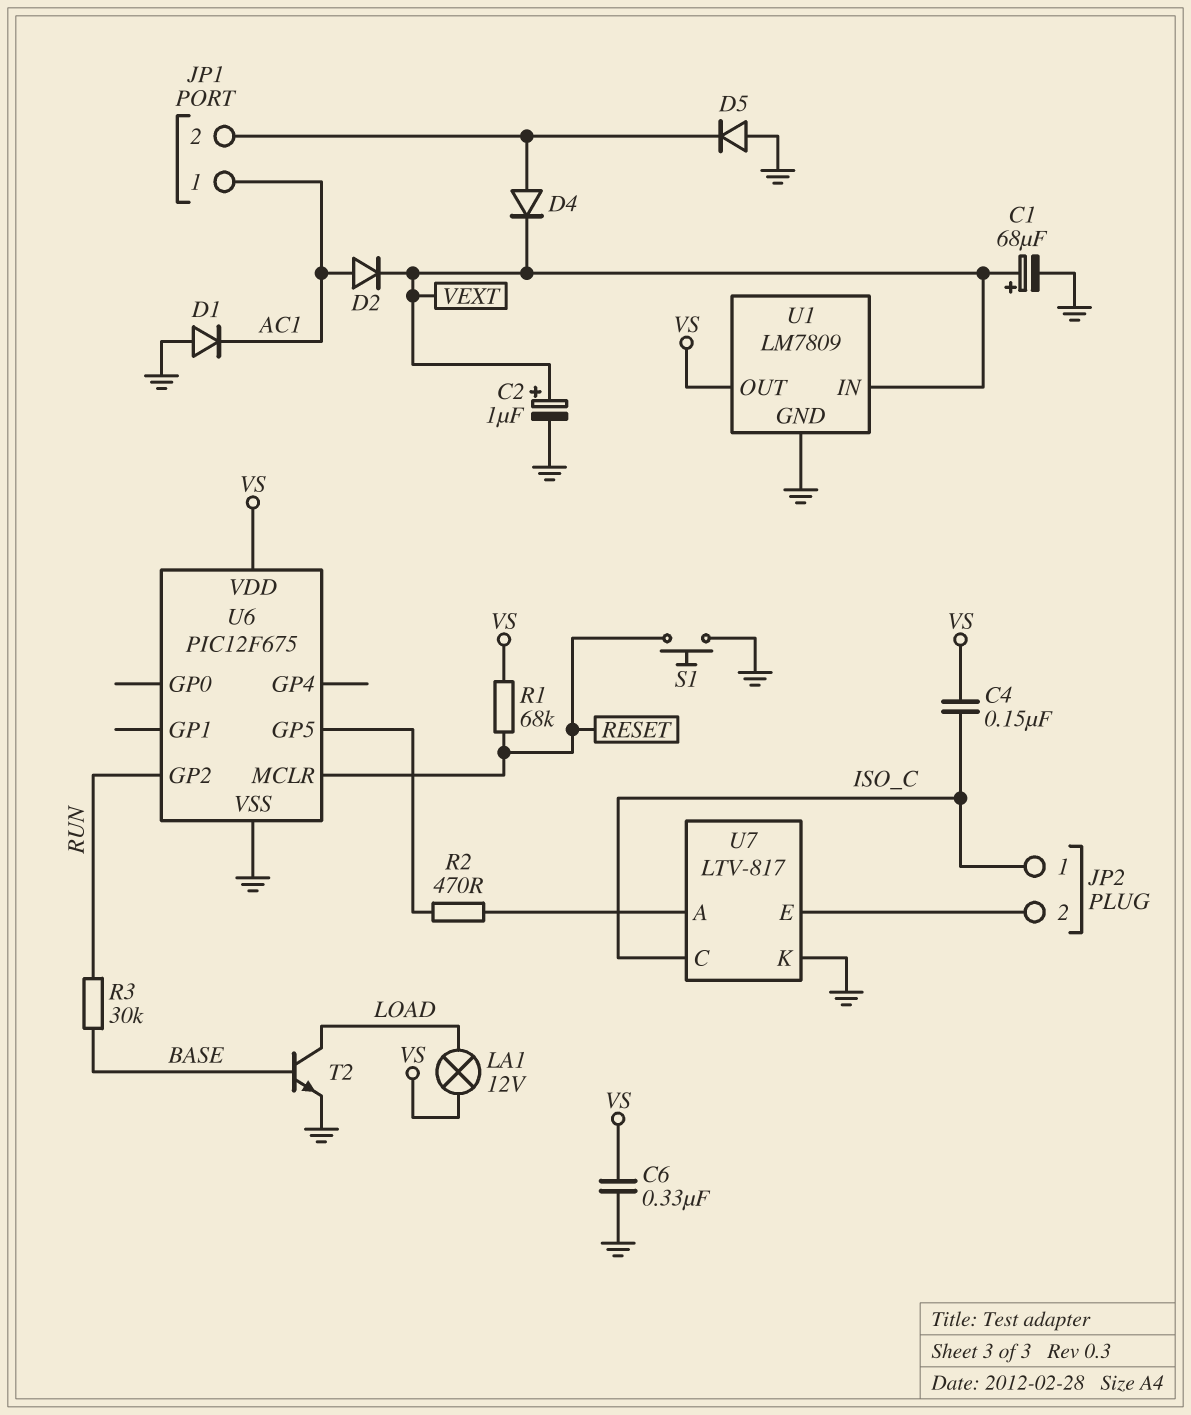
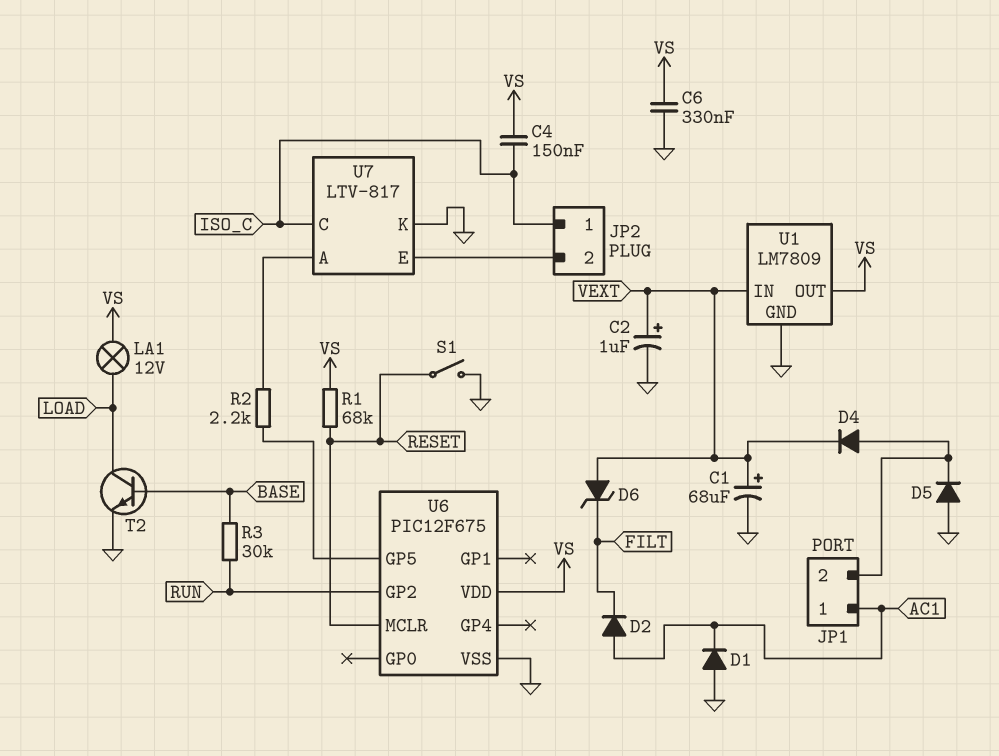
D2: diode (A AC1, K VEXT) -> diode (A AC1, K FILT)
D6: none -> zener (A VEXT, K FILT)
R2: 470 (U6/GP5, U7/A) -> 2.2k (U6/GP5, U7/A)
S1: button (GND, RESET) -> switch (GND, RESET)

